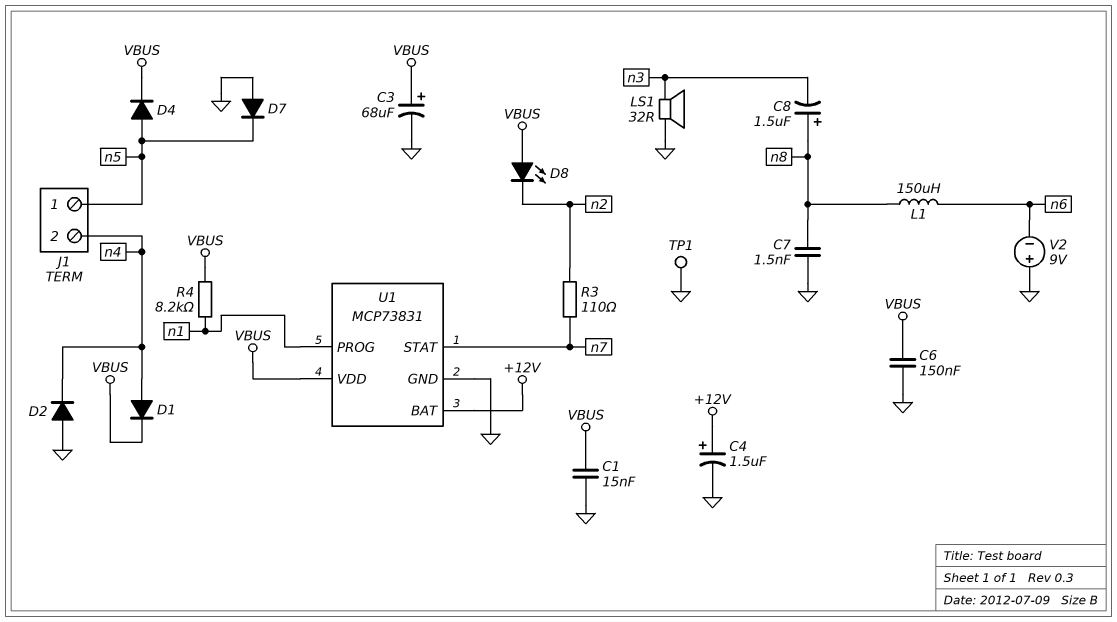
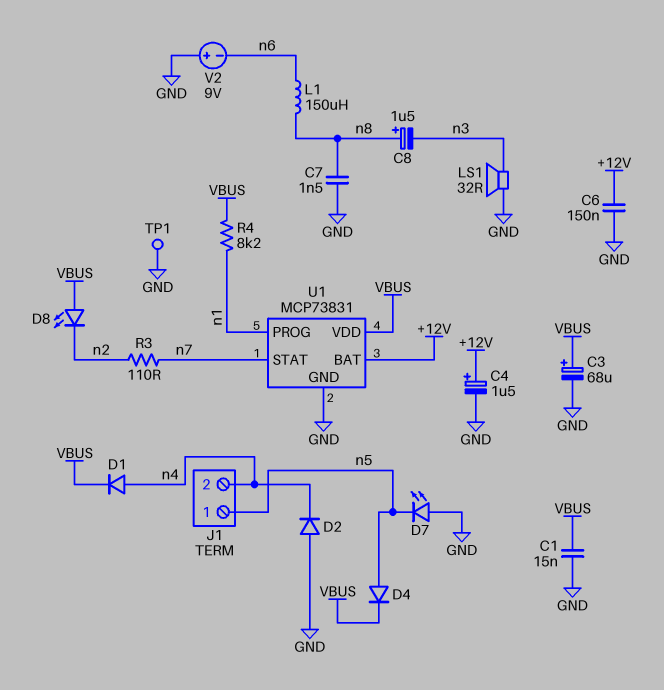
C6: 150nF (GND, VBUS) -> 150nF (+12V, GND)
D7: diode (A GND, K n5) -> LED (A GND, K n5)

